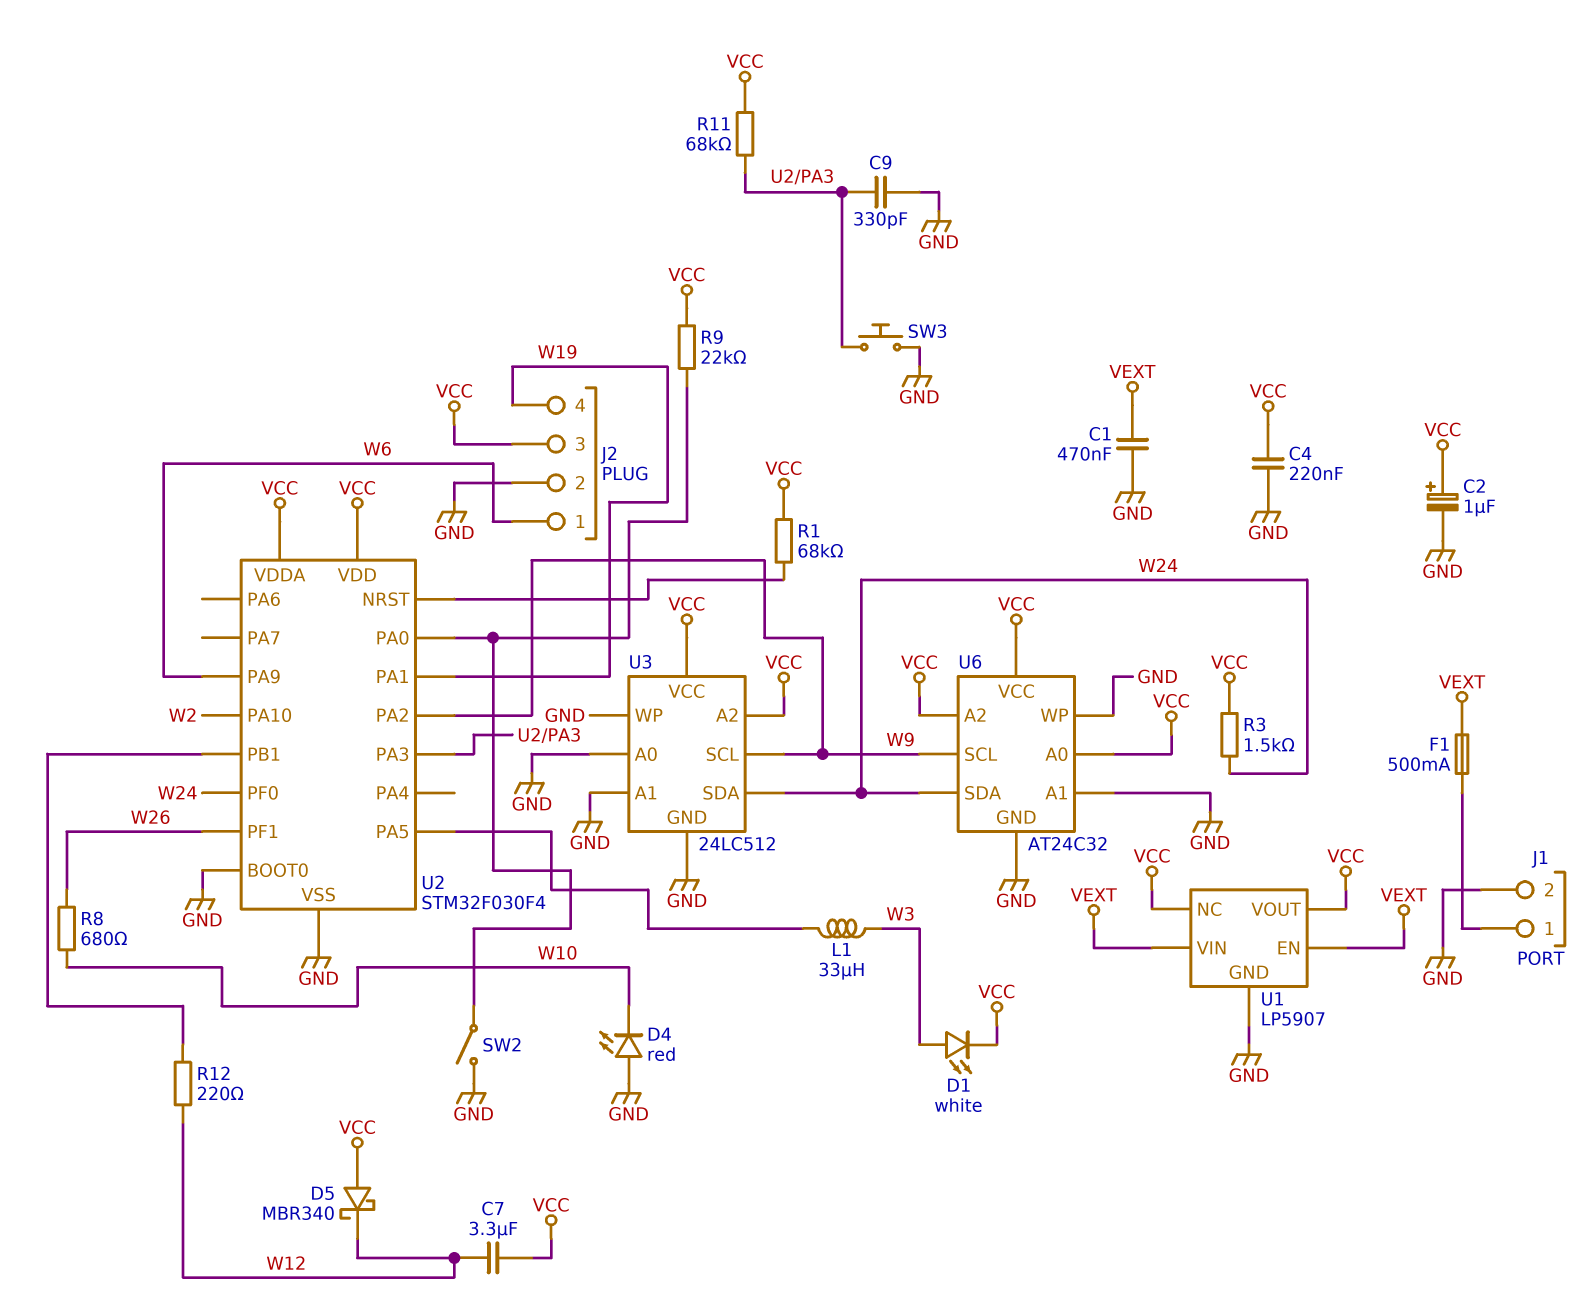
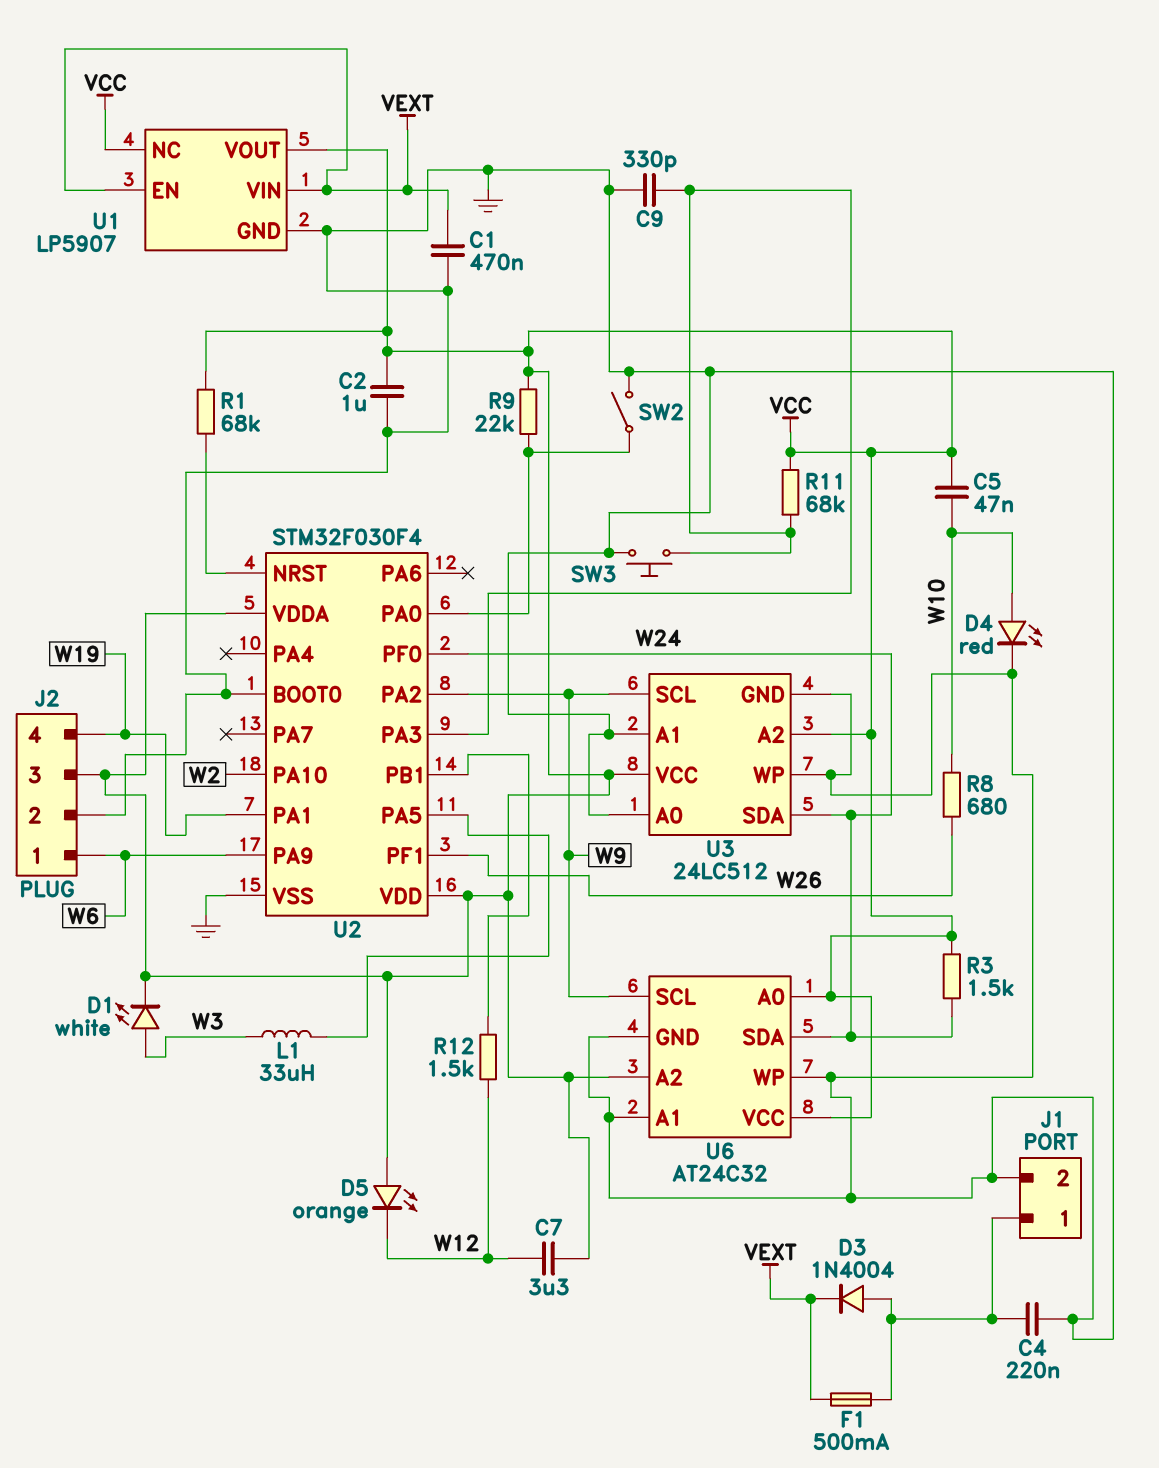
C2: 1uF (plus VCC, minus GND) -> 1uF (GND, VCC)
C4: 220nF (GND, VCC) -> 220nF (GND, J1/1)
C5: none -> 47nF (VCC, W10)
D3: none -> diode 1N4004 (A J1/1, K VEXT)
D4: LED red (A GND, K W10) -> LED red (A W10, K GND)
D5: schottky MBR340 (A VCC, K W12) -> LED orange (A VCC, K W12)
R12: 220 (U2/PB1, W12) -> 1.5k (U2/PB1, W12)

